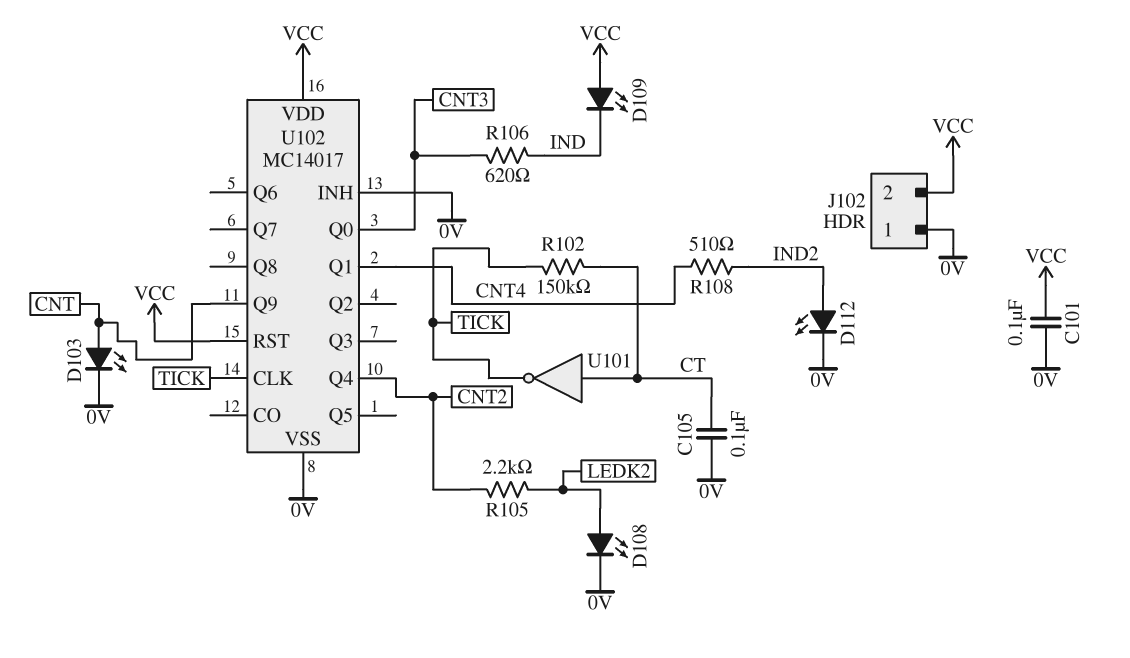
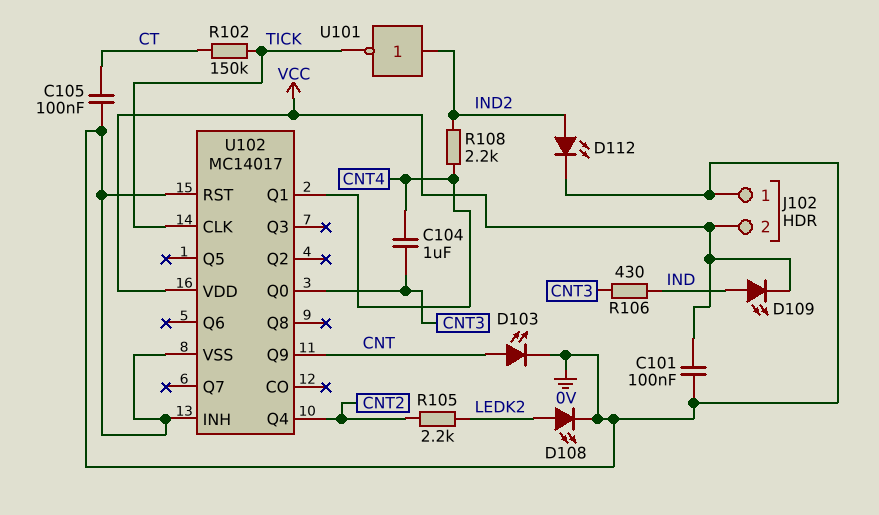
C104: none -> 1uF (CNT3, CNT4)
D109: LED (A VCC, K IND) -> LED (A IND, K VCC)
R106: 620 (CNT3, IND) -> 430 (CNT3, IND)
R108: 510 (CNT4, IND2) -> 2.2k (CNT4, IND2)
U101: NOT (in CT, out TICK) -> NOT (in IND2, out TICK)
U102 pin RST: VCC -> 0V

